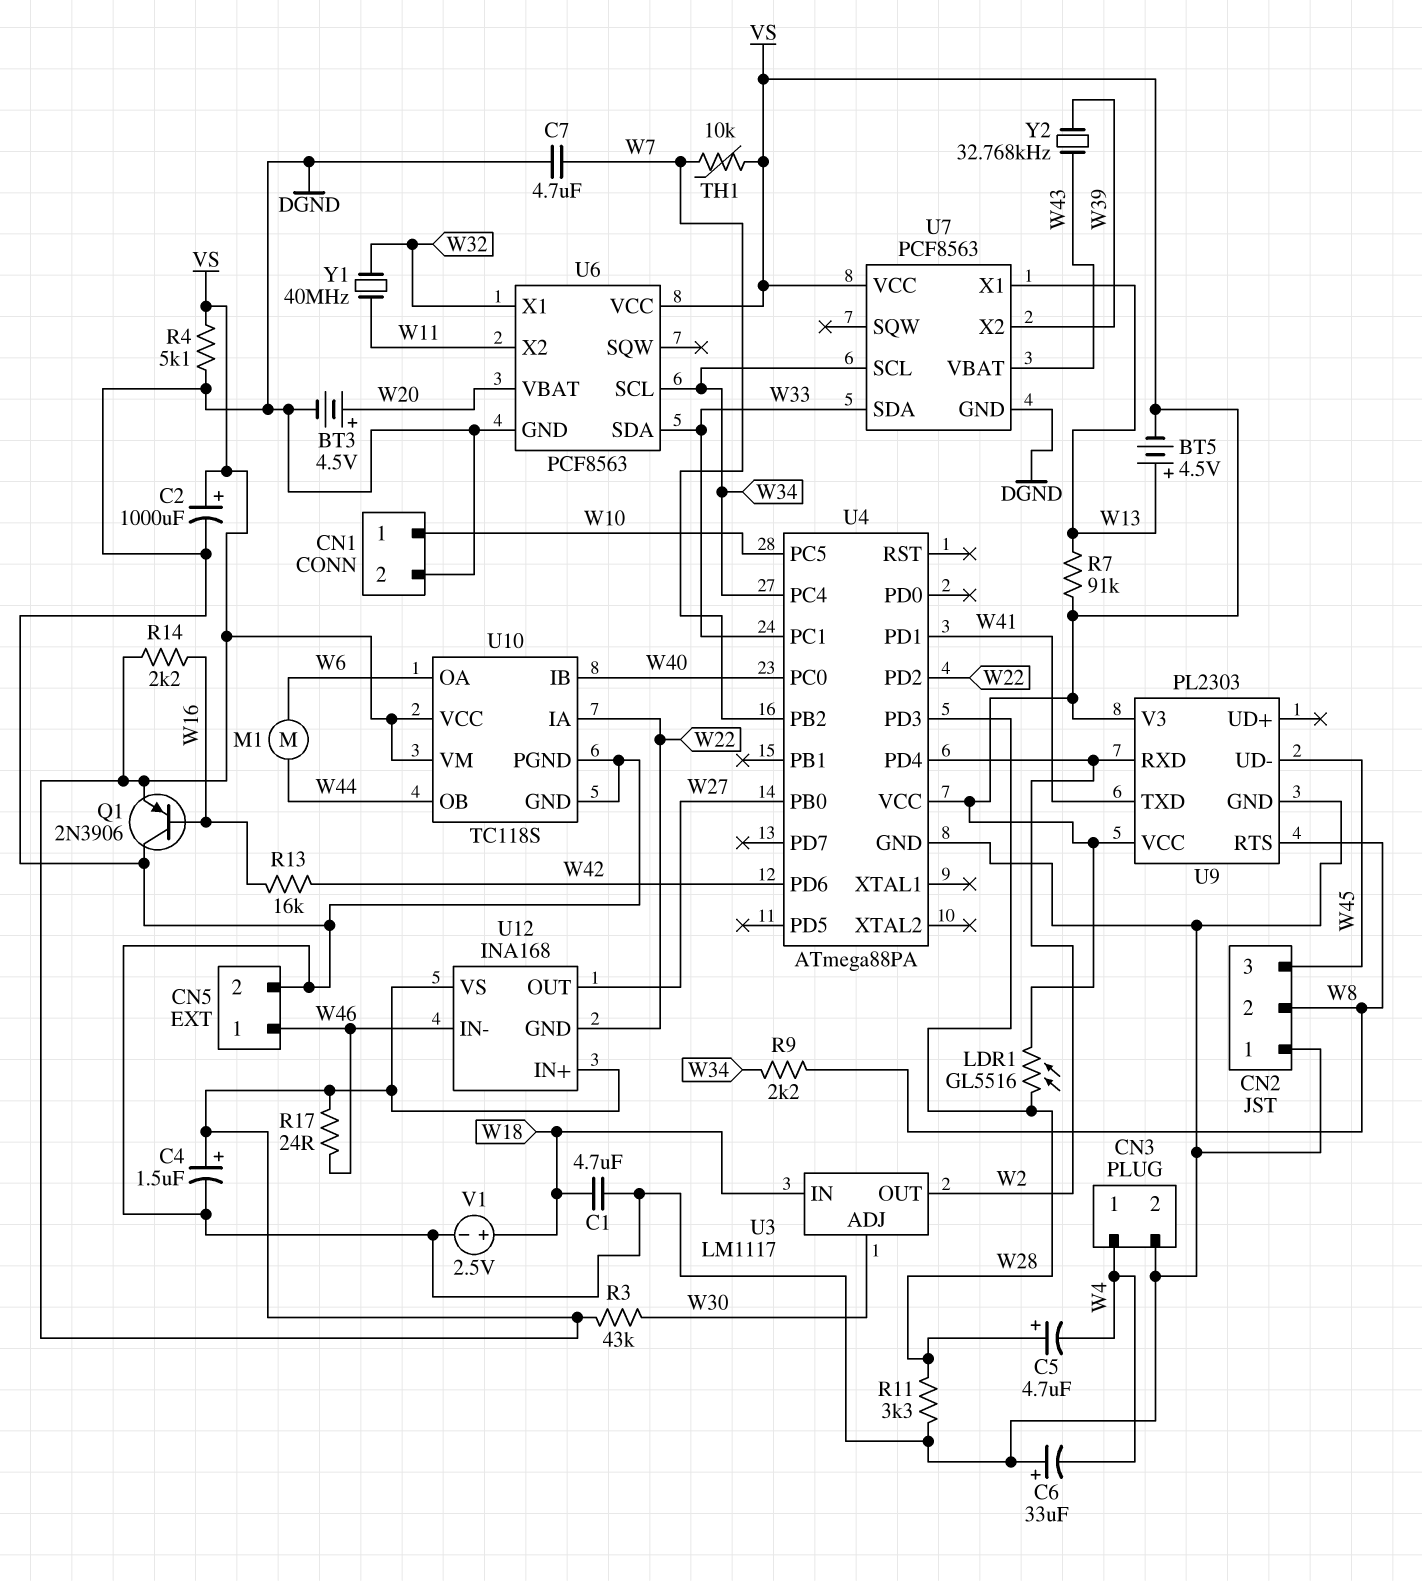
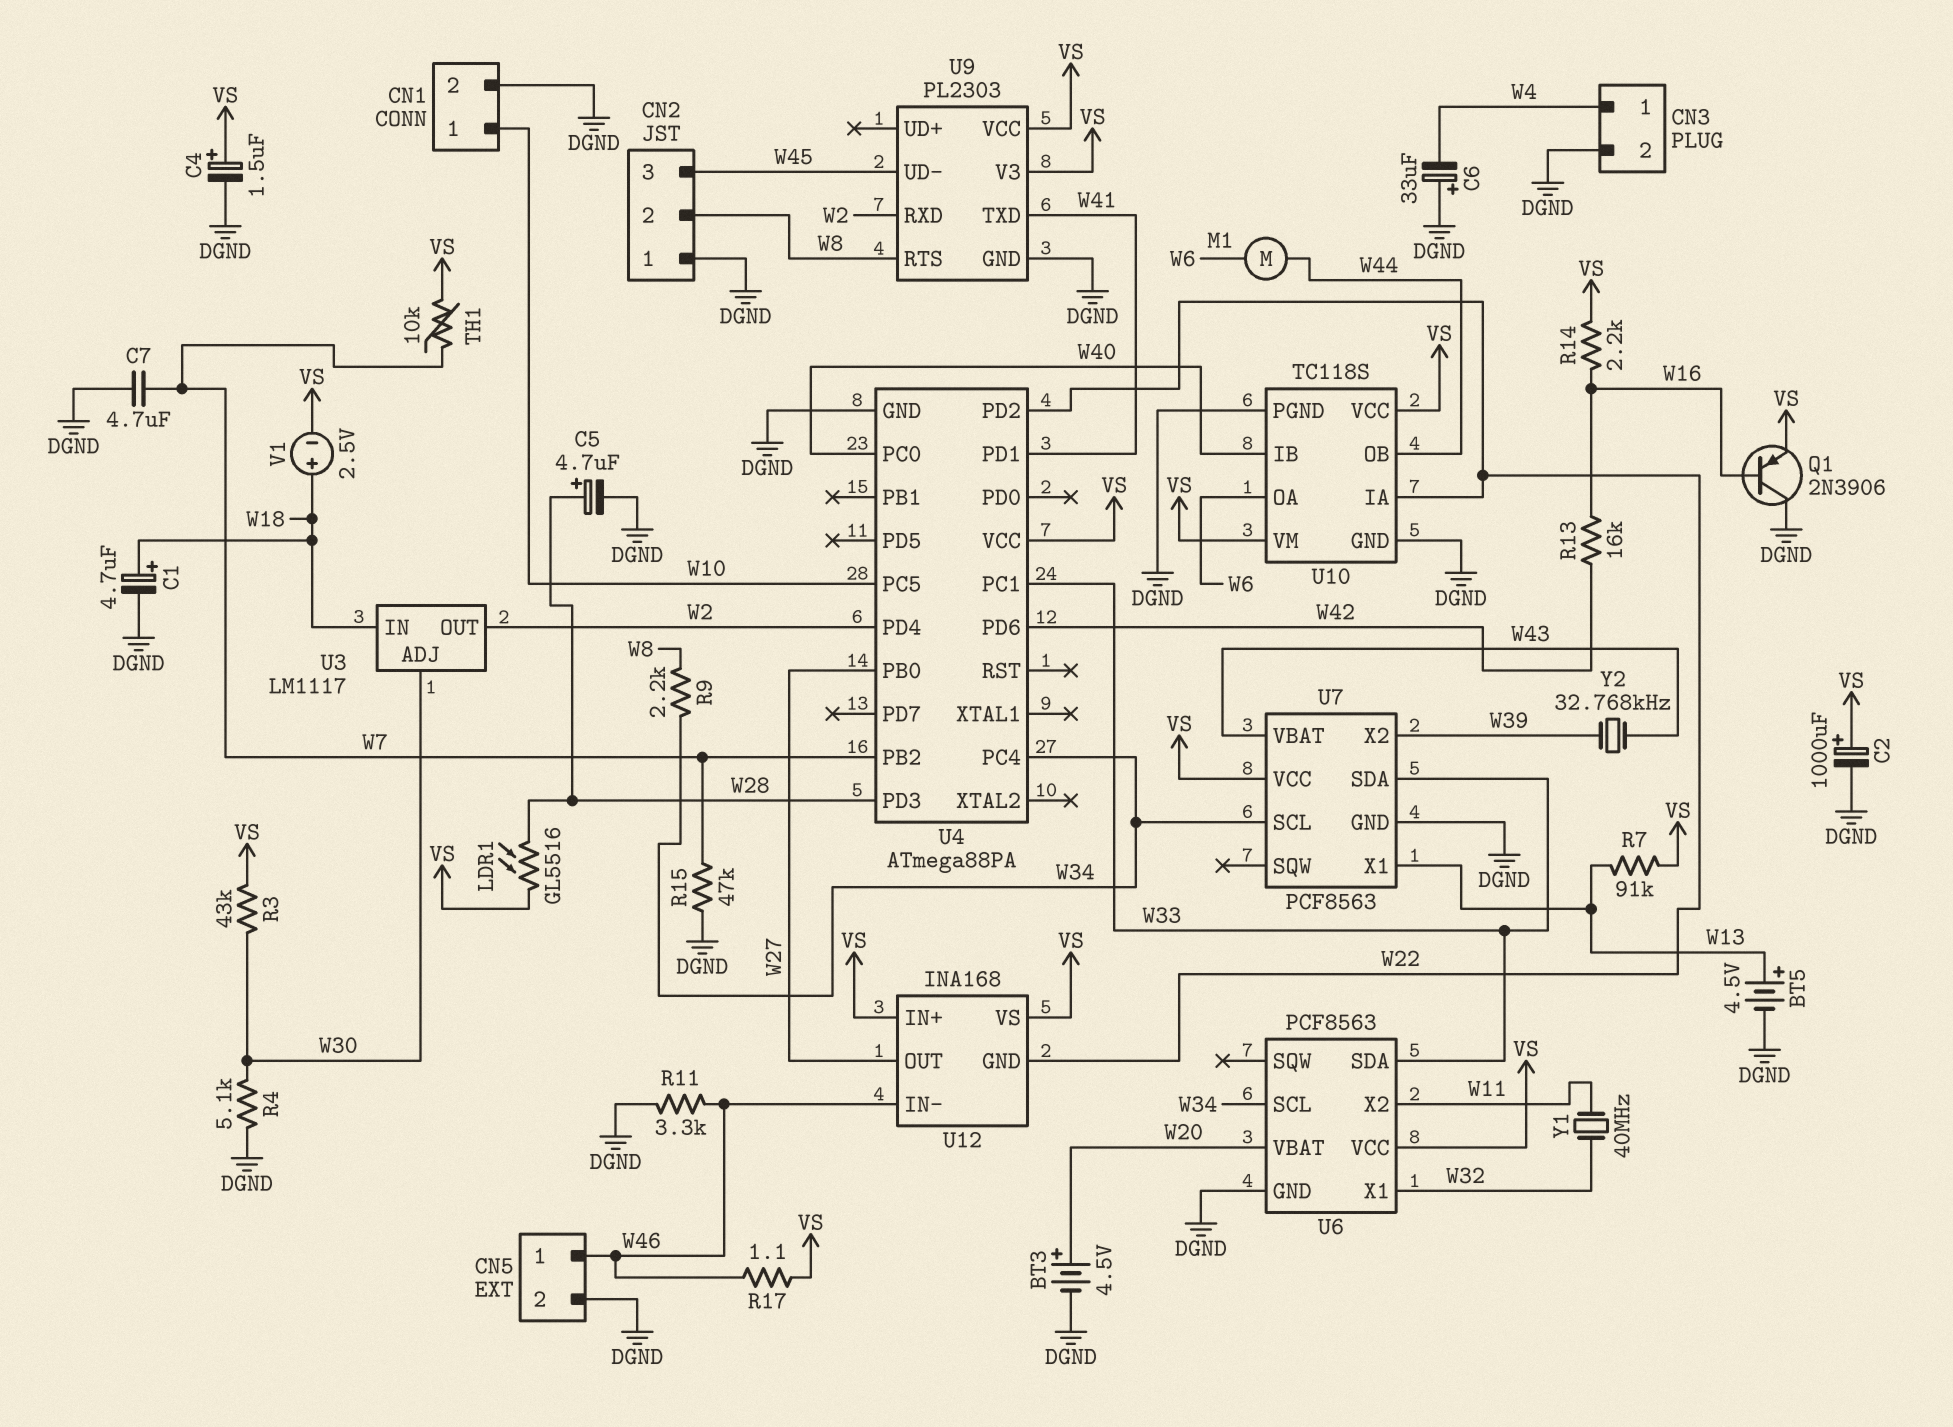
BT5: 4.5V (plus W13, minus VS) -> 4.5V (plus W13, minus DGND)
C1: 4.7uF (DGND, W18) -> 4.7uF (plus W18, minus DGND)
C5: 4.7uF (plus W28, minus W4) -> 4.7uF (plus W28, minus DGND)
R4: 5.1k (DGND, VS) -> 5.1k (DGND, W30)
R11: 3.3k (DGND, W28) -> 3.3k (DGND, W46)
R15: none -> 47k (DGND, W7)
R17: 24 (VS, W46) -> 1.1 (VS, W46)
V1: 2.5V (plus W18, minus DGND) -> 2.5V (plus W18, minus VS)

